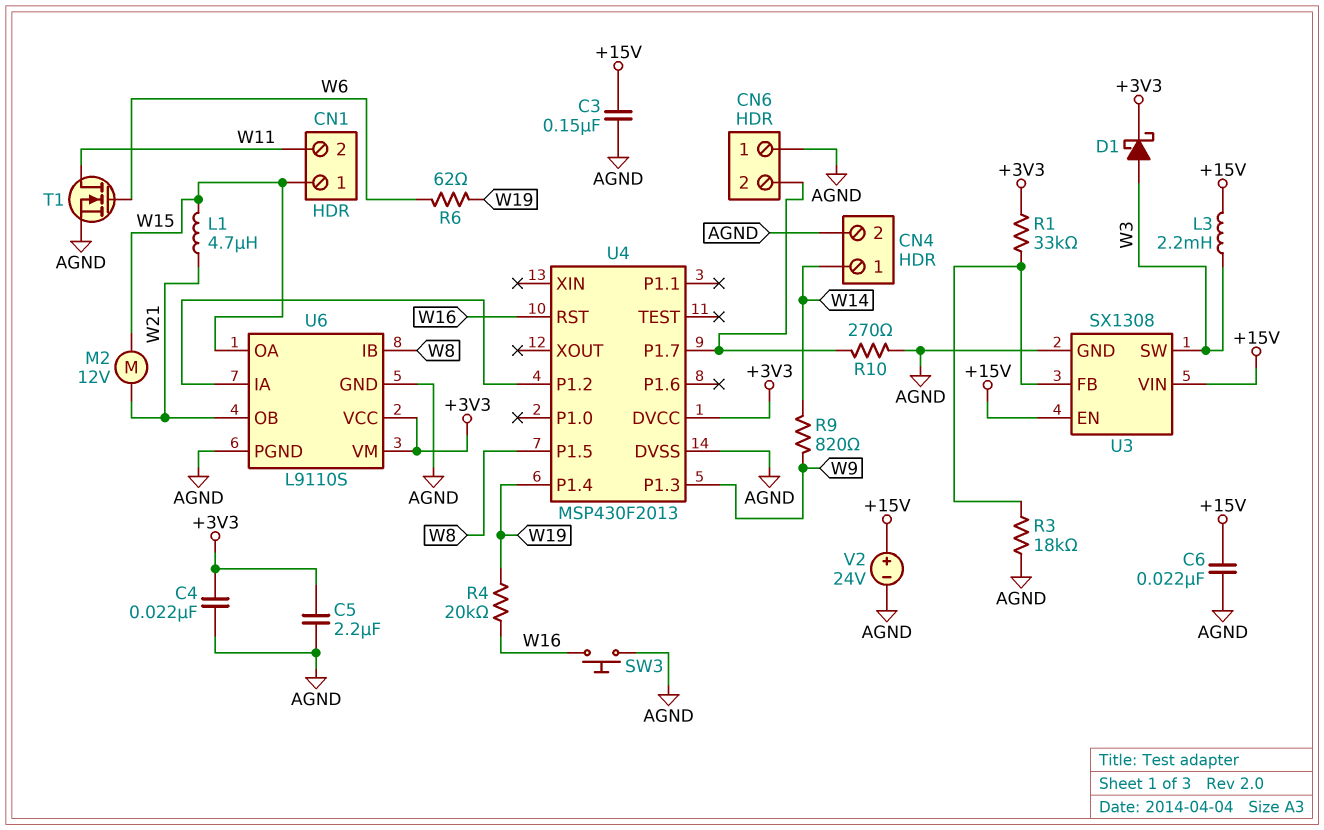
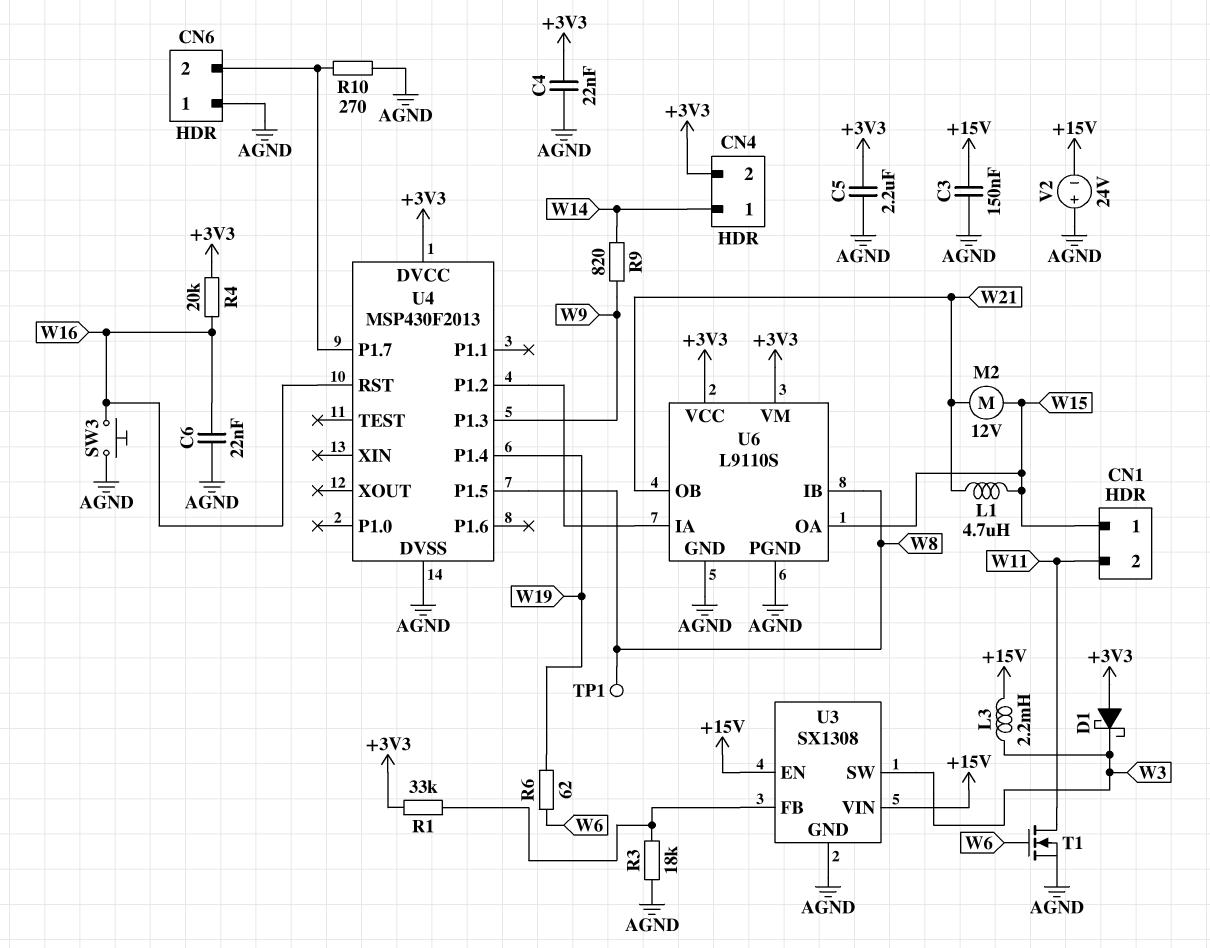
C6: 22nF (+15V, AGND) -> 22nF (AGND, W16)
CN4 pin 2: AGND -> +3V3
D1: schottky (A W3, K +3V3) -> schottky (A +3V3, K W3)
R4: 20k (W16, W19) -> 20k (+3V3, W16)
TP1: none -> test point (W8)
V2: 24V (plus +15V, minus AGND) -> 24V (plus AGND, minus +15V)

